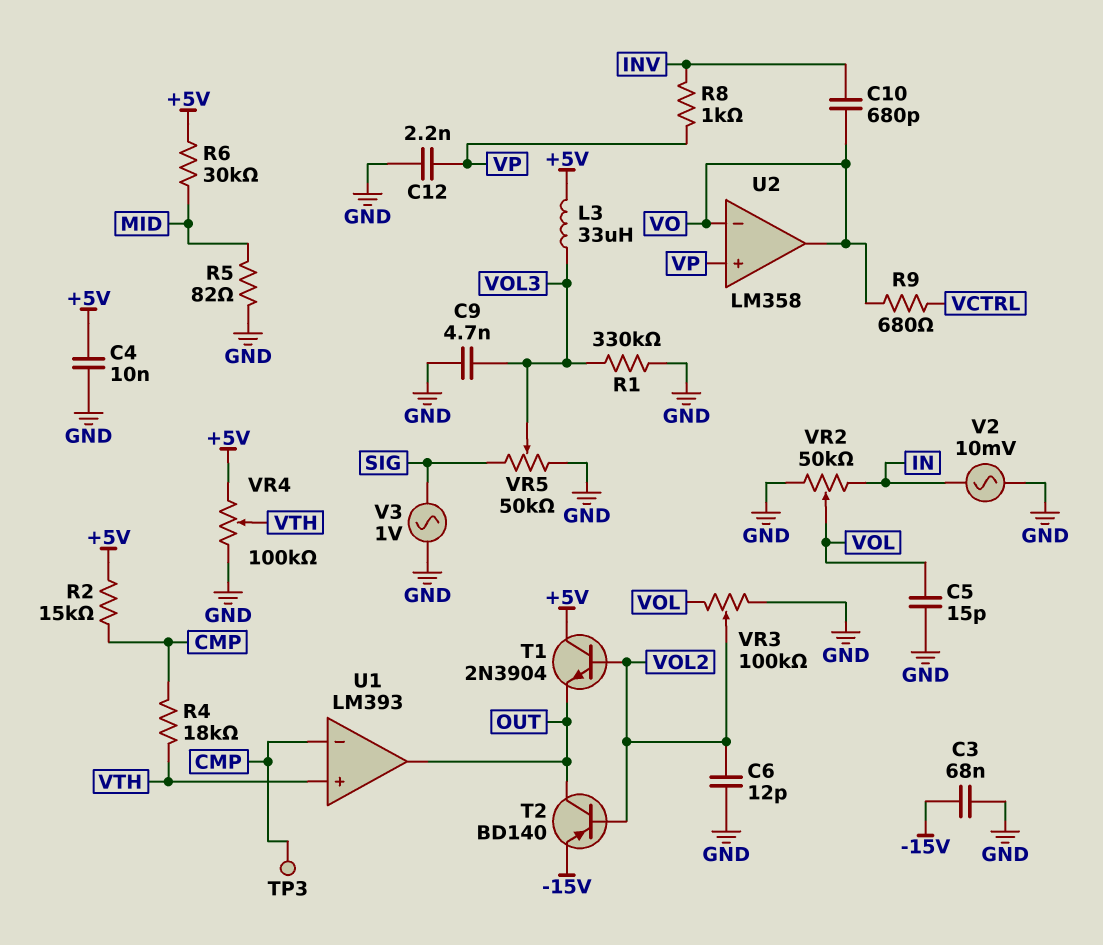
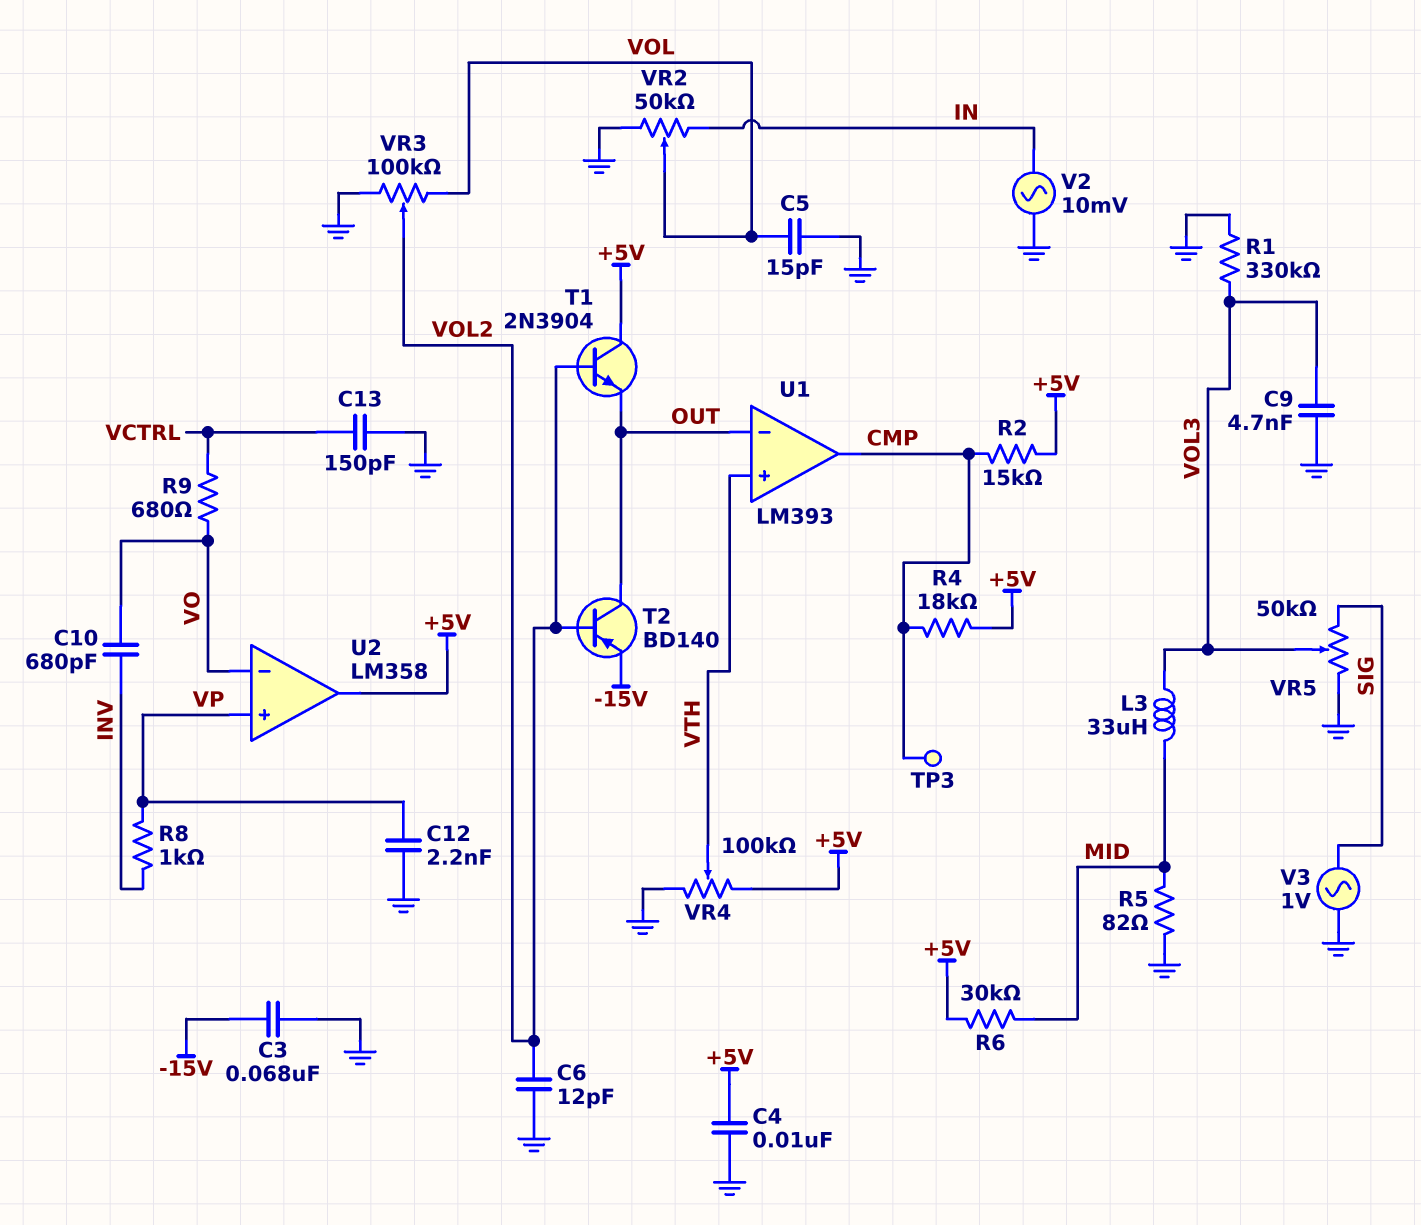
C13: none -> 150pF (GND, VCTRL)
L3: 33uH (+5V, VOL3) -> 33uH (MID, VOL3)
R4: 18k (CMP, VTH) -> 18k (+5V, CMP)
U1 pin in-: CMP -> OUT
U1 pin out: OUT -> CMP
U2 pin out: VO -> +5V

